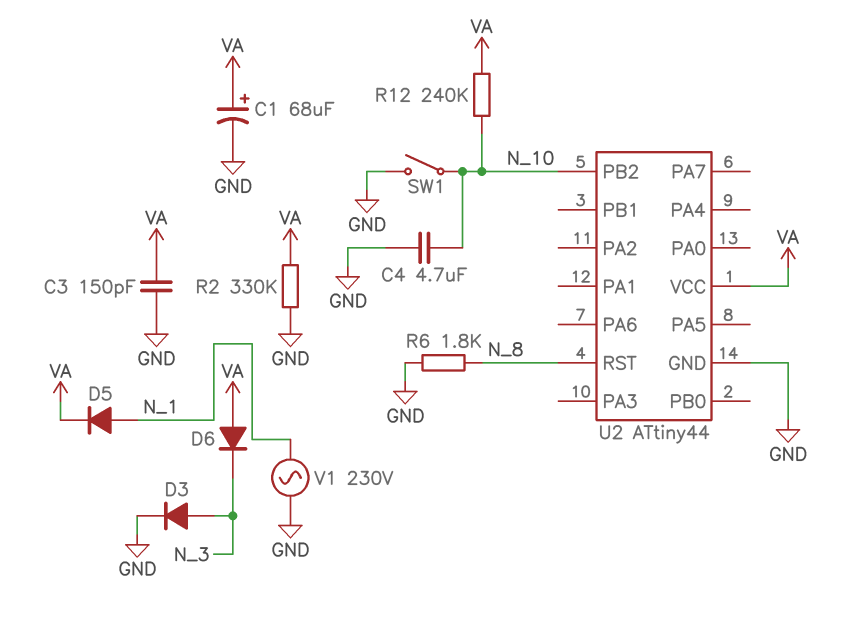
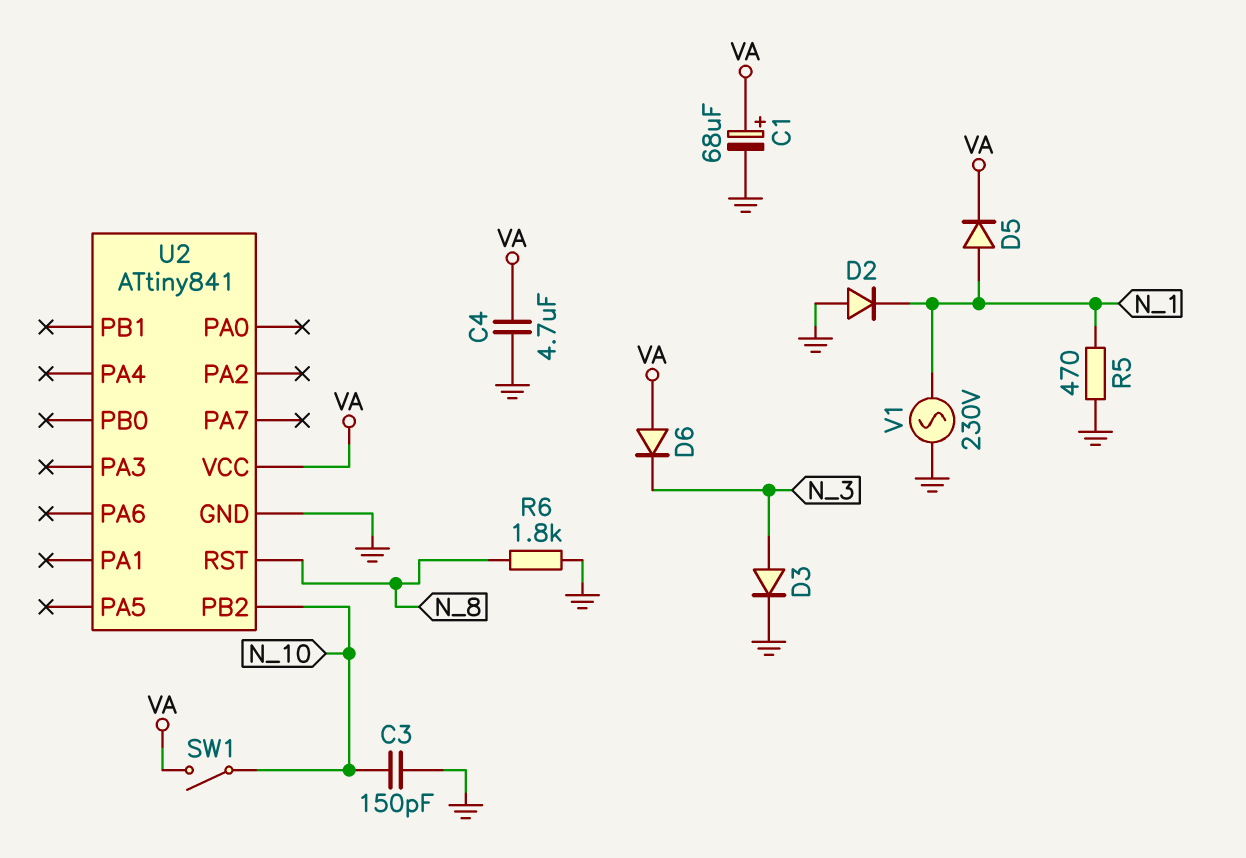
C3: 150pF (GND, VA) -> 150pF (GND, N_10)
C4: 4.7uF (GND, N_10) -> 4.7uF (GND, VA)
D2: none -> diode (A GND, K N_1)
R2: 330k (GND, VA) -> none
R5: none -> 470 (GND, N_1)
R12: 240k (N_10, VA) -> none
SW1: switch (GND, N_10) -> switch (N_10, VA)
U2: ATtiny44 -> ATtiny841

